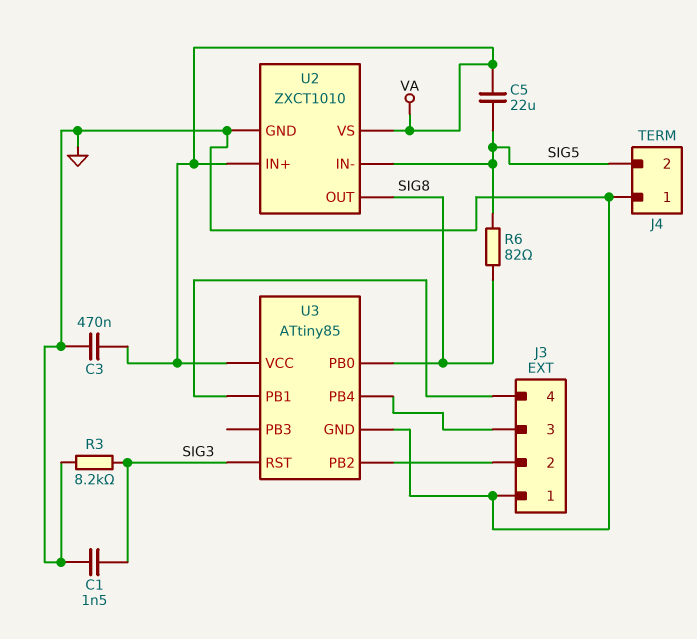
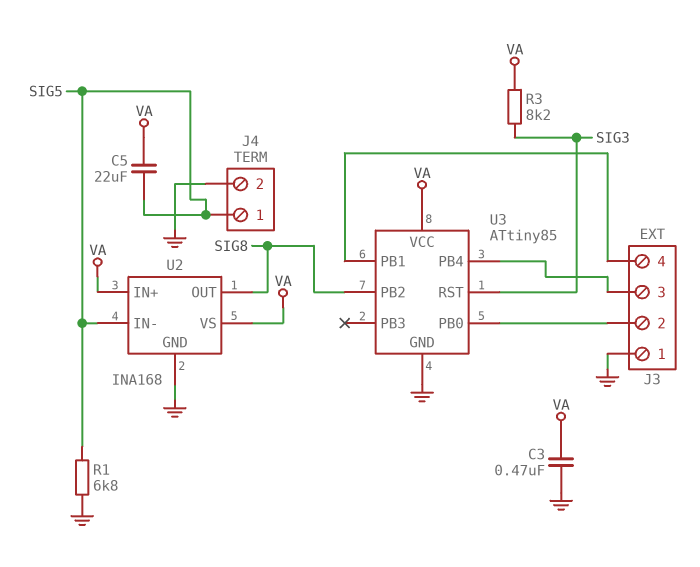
C1: 1.5nF (GND, SIG3) -> none
J4 pin 1: GND -> SIG5
J4 pin 2: SIG5 -> GND
R1: none -> 6.8k (GND, SIG5)
R3: 8.2k (GND, SIG3) -> 8.2k (SIG3, VA)
R6: 82 (SIG5, SIG8) -> none
U2: ZXCT1010 -> INA168
U3 pin PB0: SIG8 -> J3/2
U3 pin PB2: J3/2 -> SIG8

